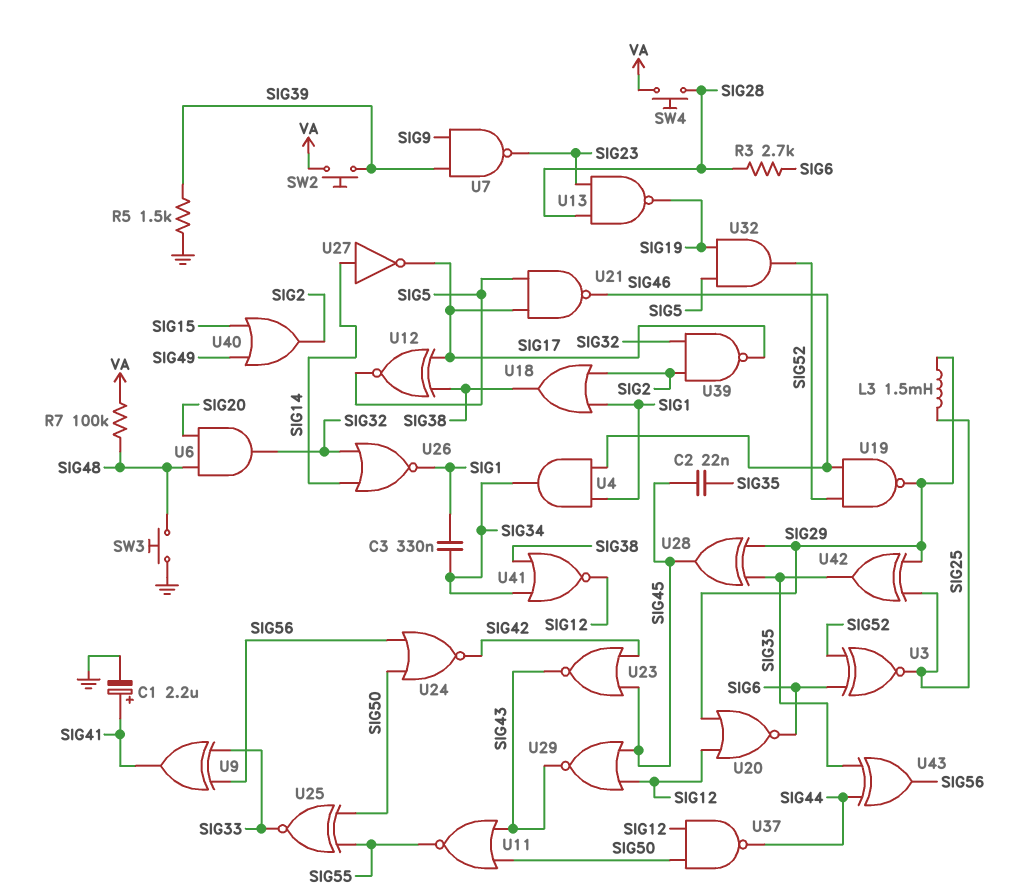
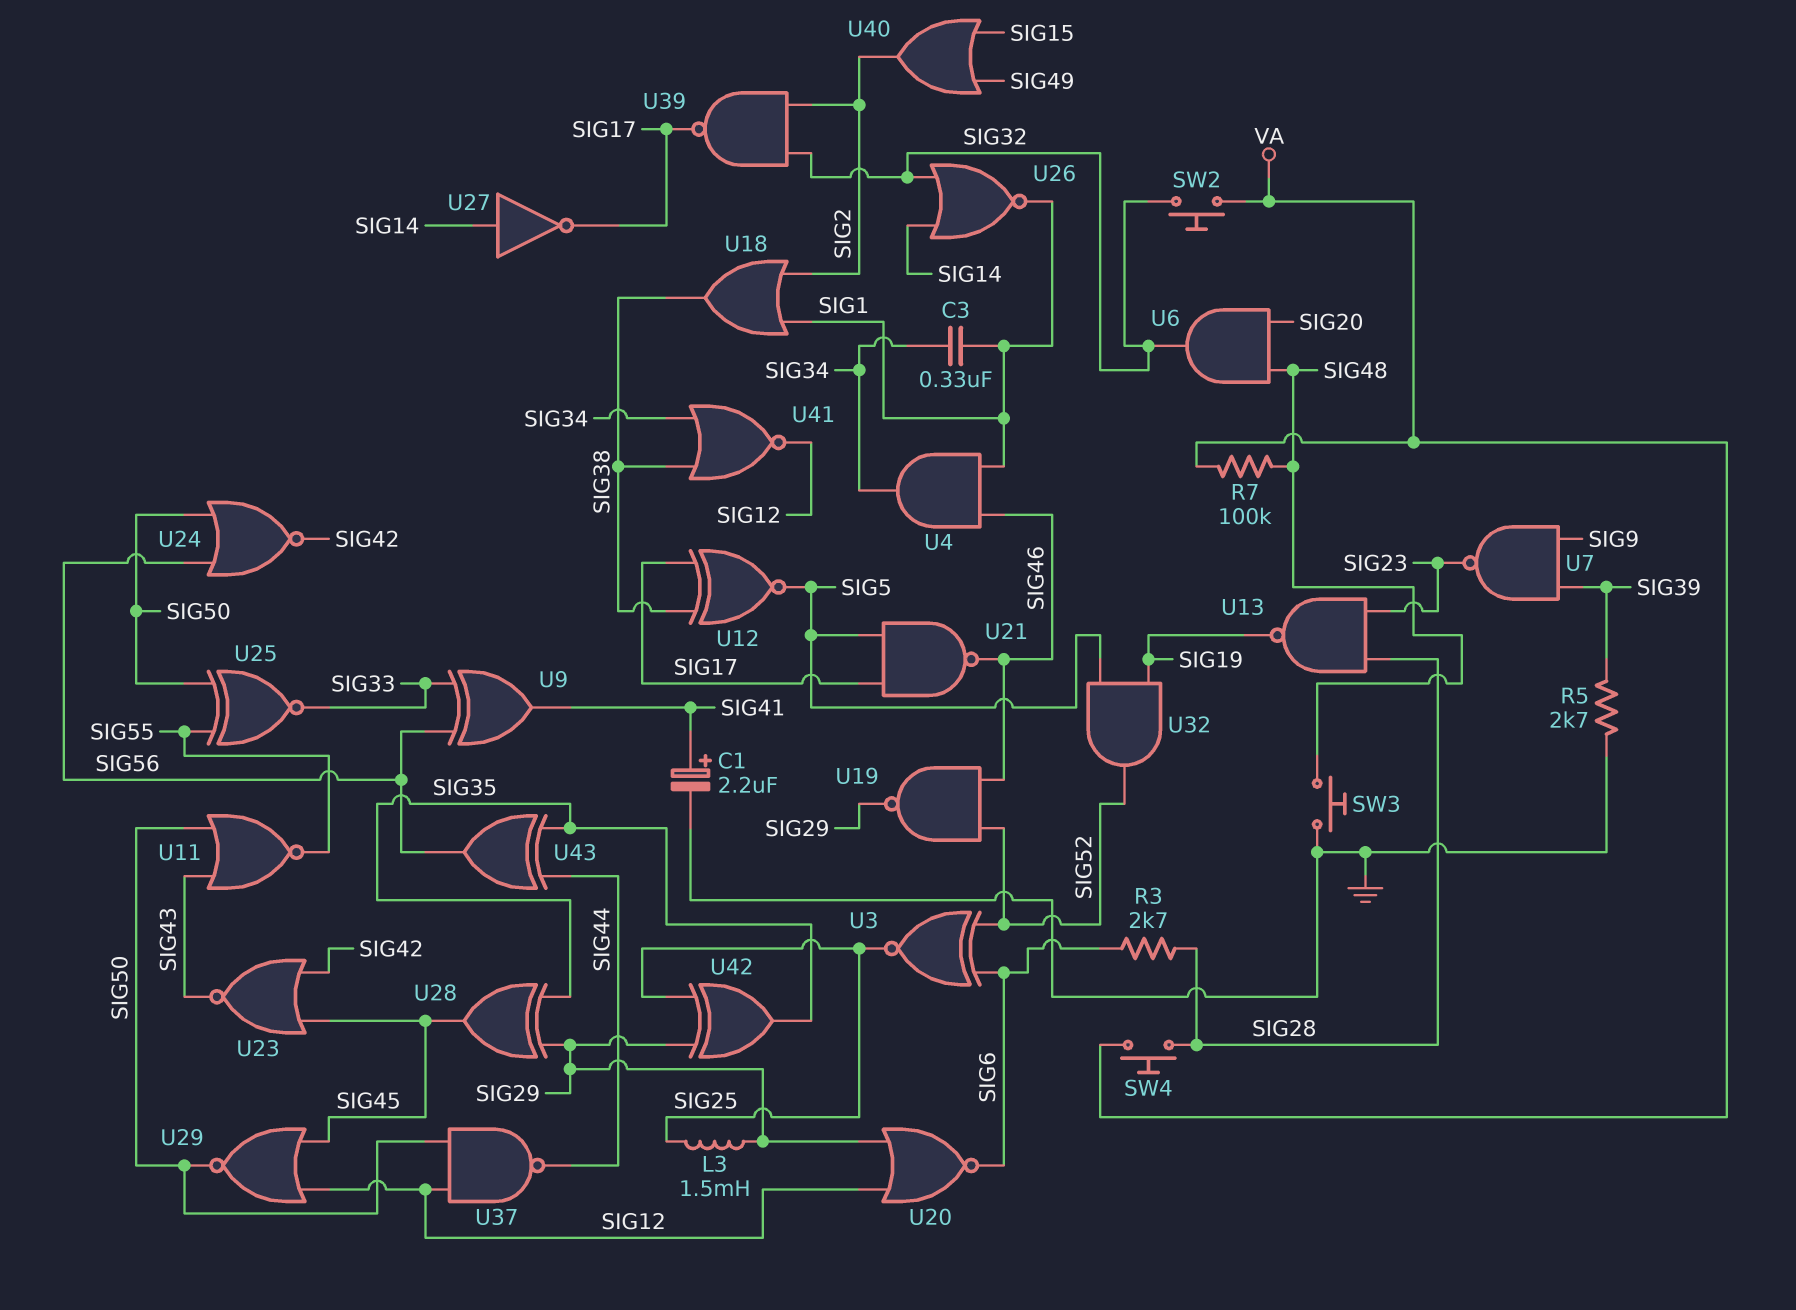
C2: 22nF (SIG35, SIG45) -> none
R5: 1.5k (GND, SIG39) -> 2.7k (GND, SIG39)
SW2: button (SIG39, VA) -> button (SIG32, VA)
U29: NOR (in SIG12, in SIG45, out SIG43) -> NOR (in SIG12, in SIG45, out SIG50)

